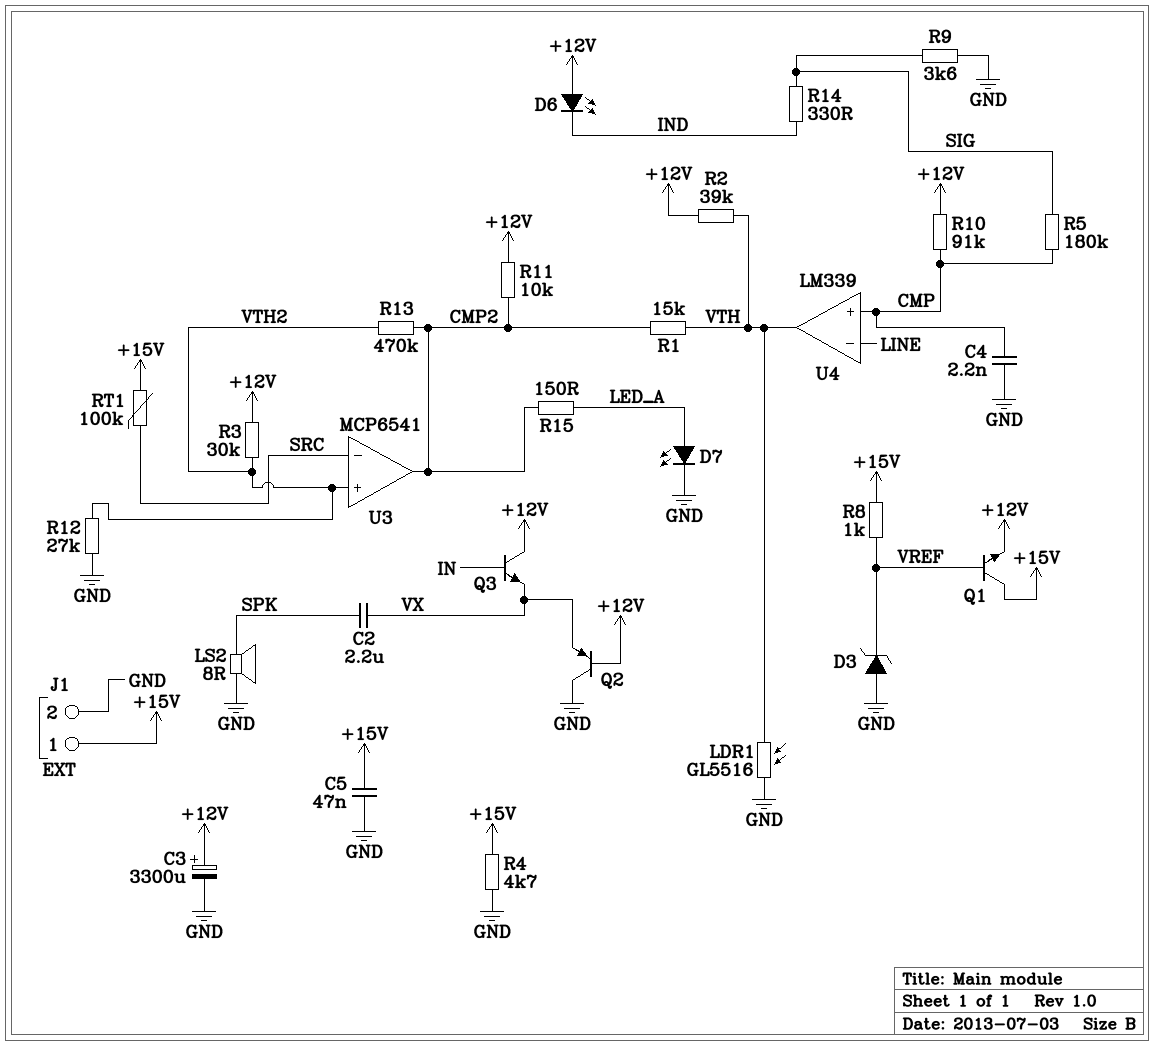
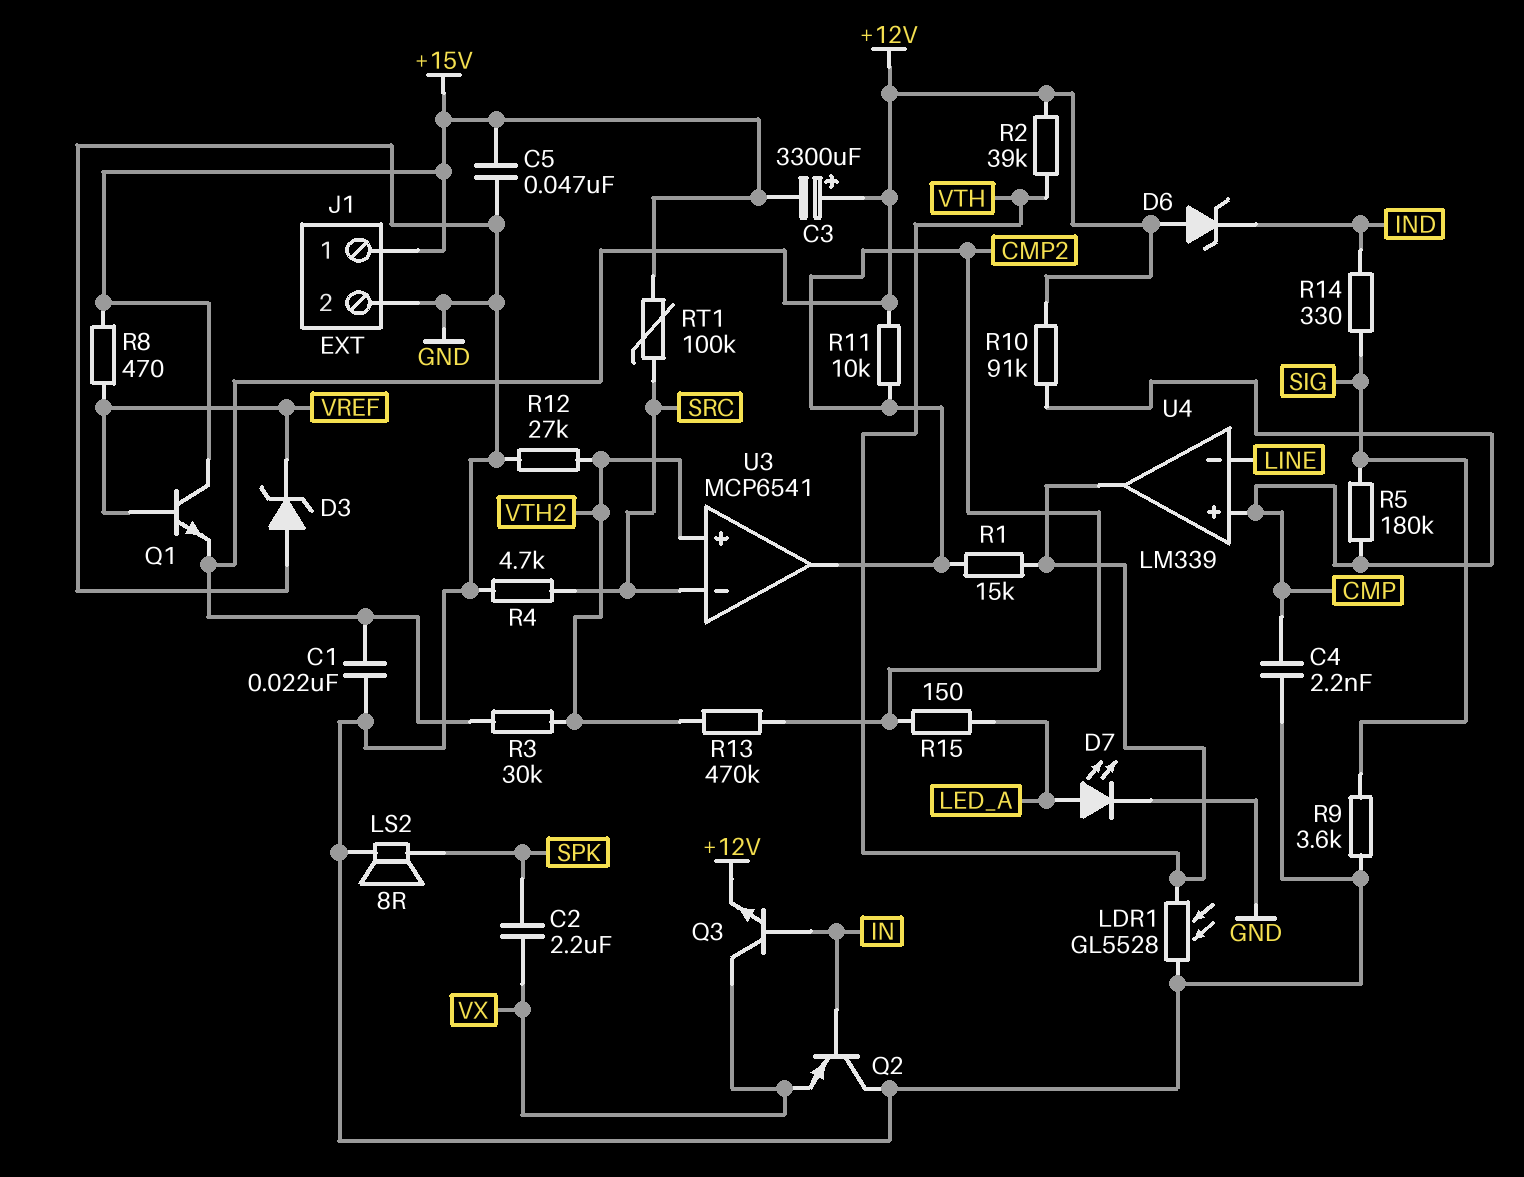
C1: none -> 22nF (+12V, GND)
C3: 3300uF (plus +12V, minus GND) -> 3300uF (plus +12V, minus +15V)
D6: LED (A +12V, K IND) -> zener (A +12V, K IND)
LDR1: GL5516 (GND, VTH) -> GL5528 (GND, VTH)
Q2: PNP (B +12V, C GND, E VX) -> PNP (B IN, C GND, E VX)
Q3: NPN (B IN, C +12V, E VX) -> NPN (B IN, C VX, E +12V)
R4: 4.7k (+15V, GND) -> 4.7k (GND, SRC)
R8: 1k (+15V, VREF) -> 470 (+15V, VREF)

